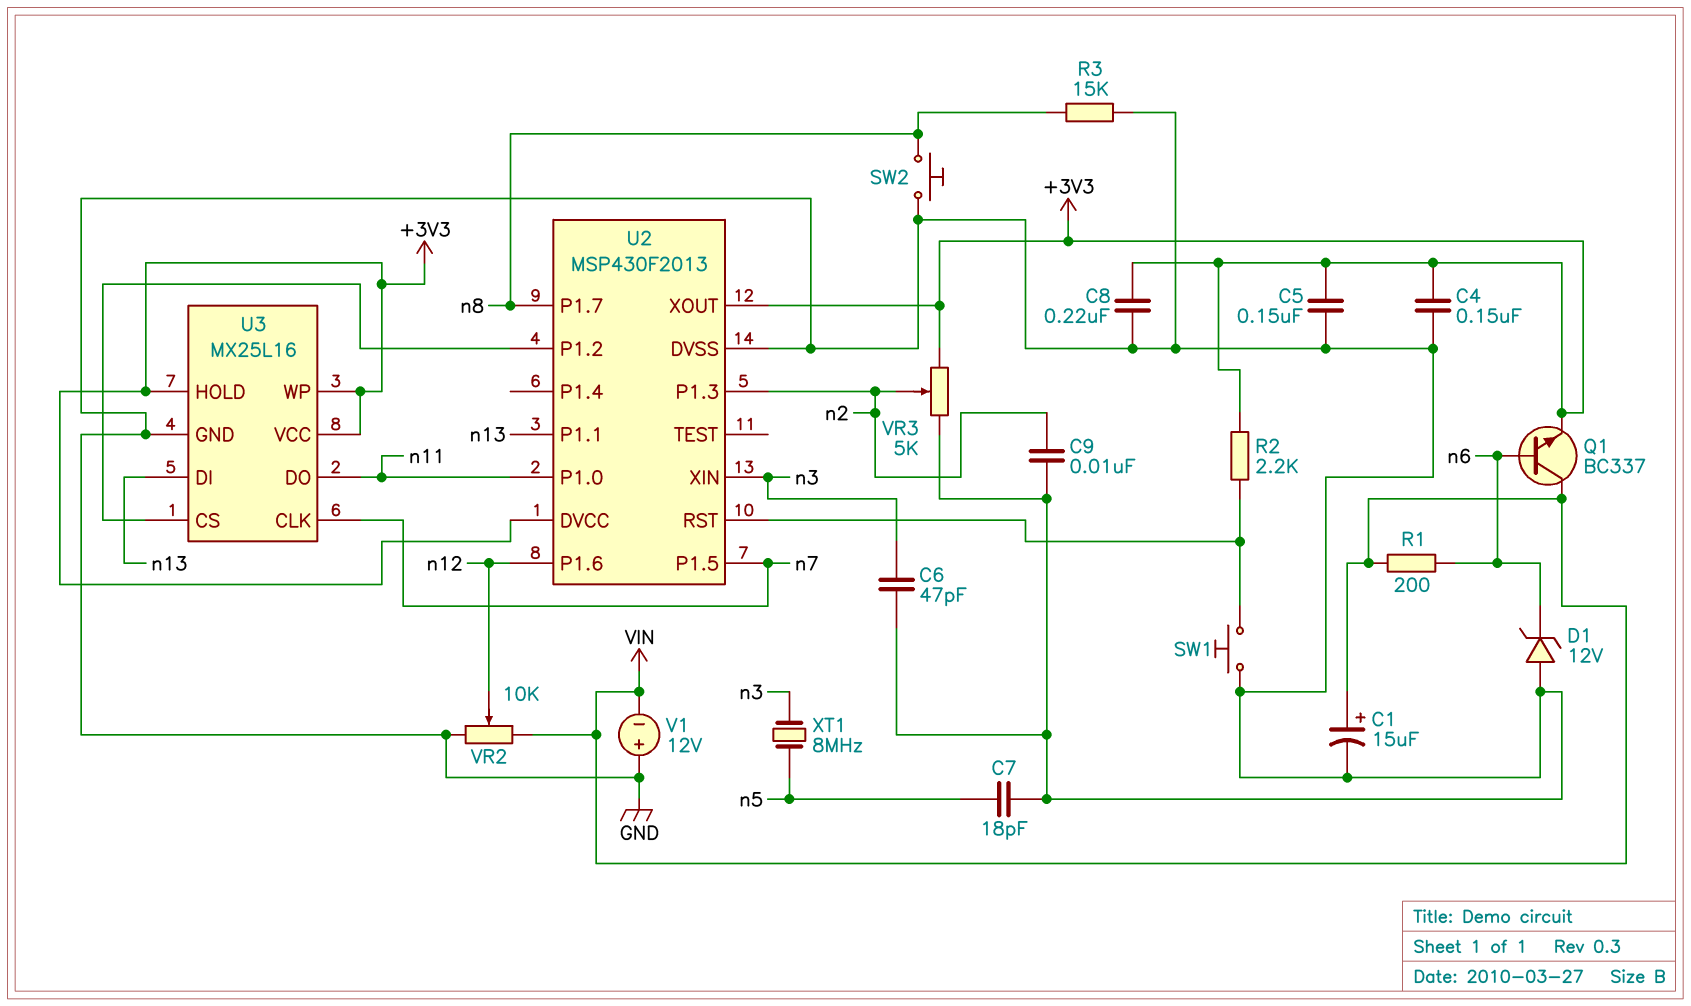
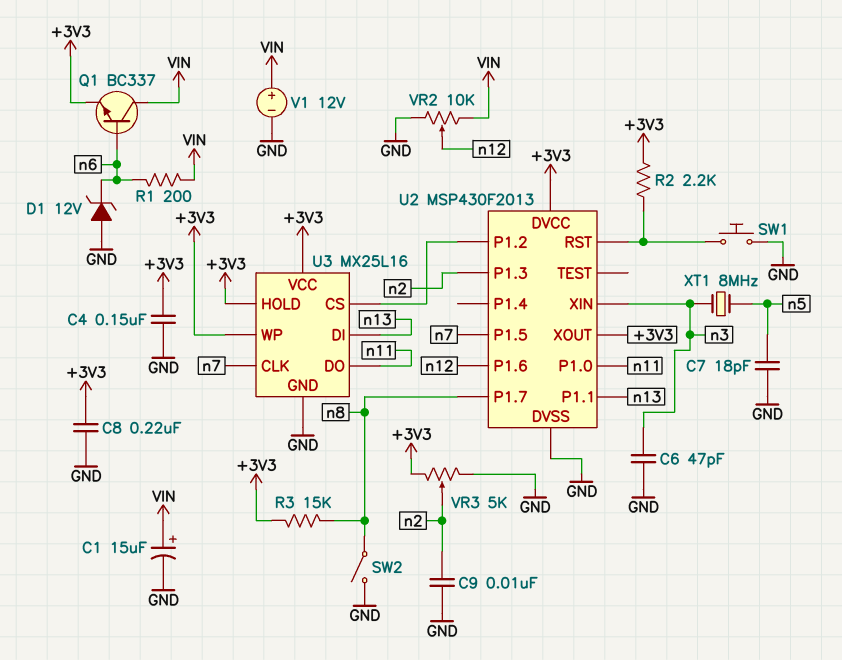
C5: 150nF (+3V3, GND) -> none
R3: 15k (GND, n8) -> 15k (+3V3, n8)
SW2: button (GND, n8) -> switch (GND, n8)
V1: 12V (plus GND, minus VIN) -> 12V (plus VIN, minus GND)

